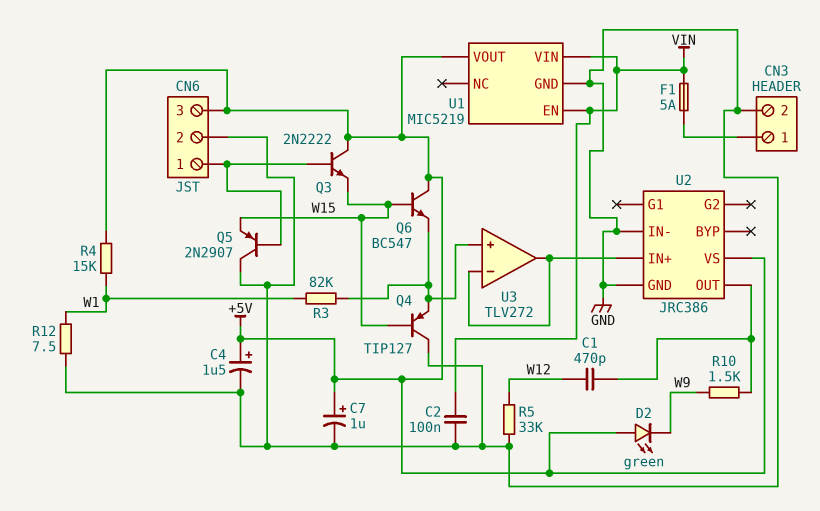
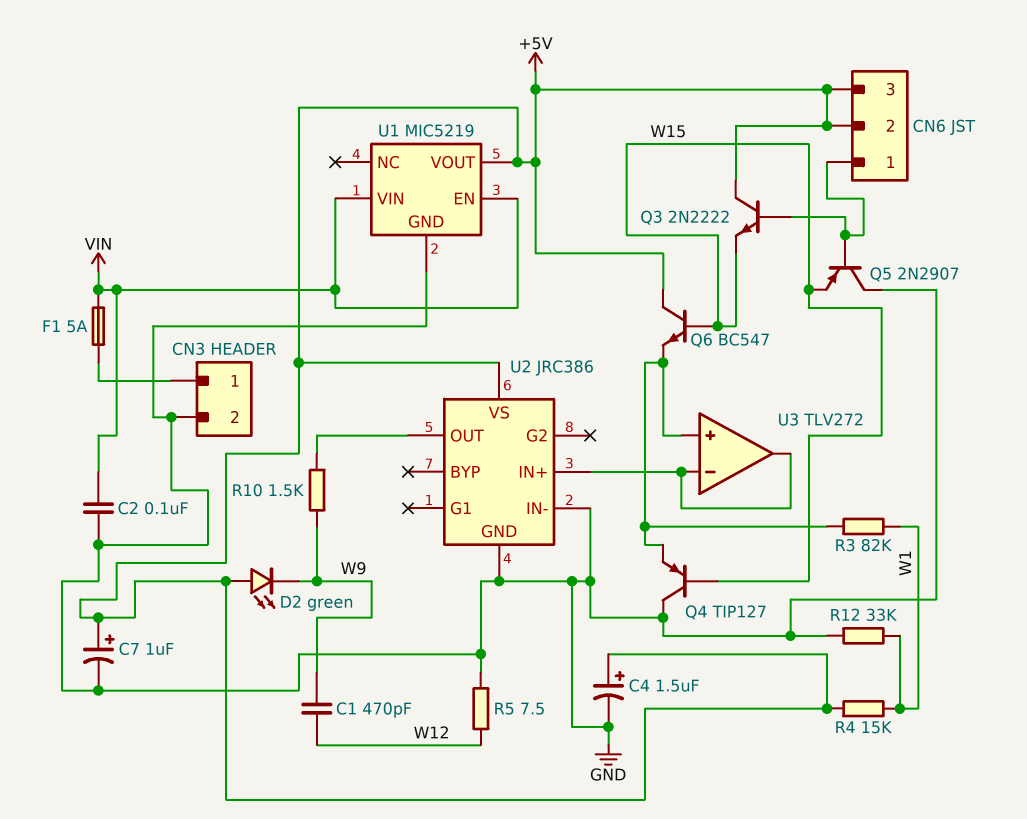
C1: 470pF (U2/OUT, W12) -> 470pF (W9, W12)
CN6 pin 2: GND -> +5V
R5: 33k (GND, W12) -> 7.5 (GND, W12)
R12: 7.5 (GND, W1) -> 33k (GND, W1)

